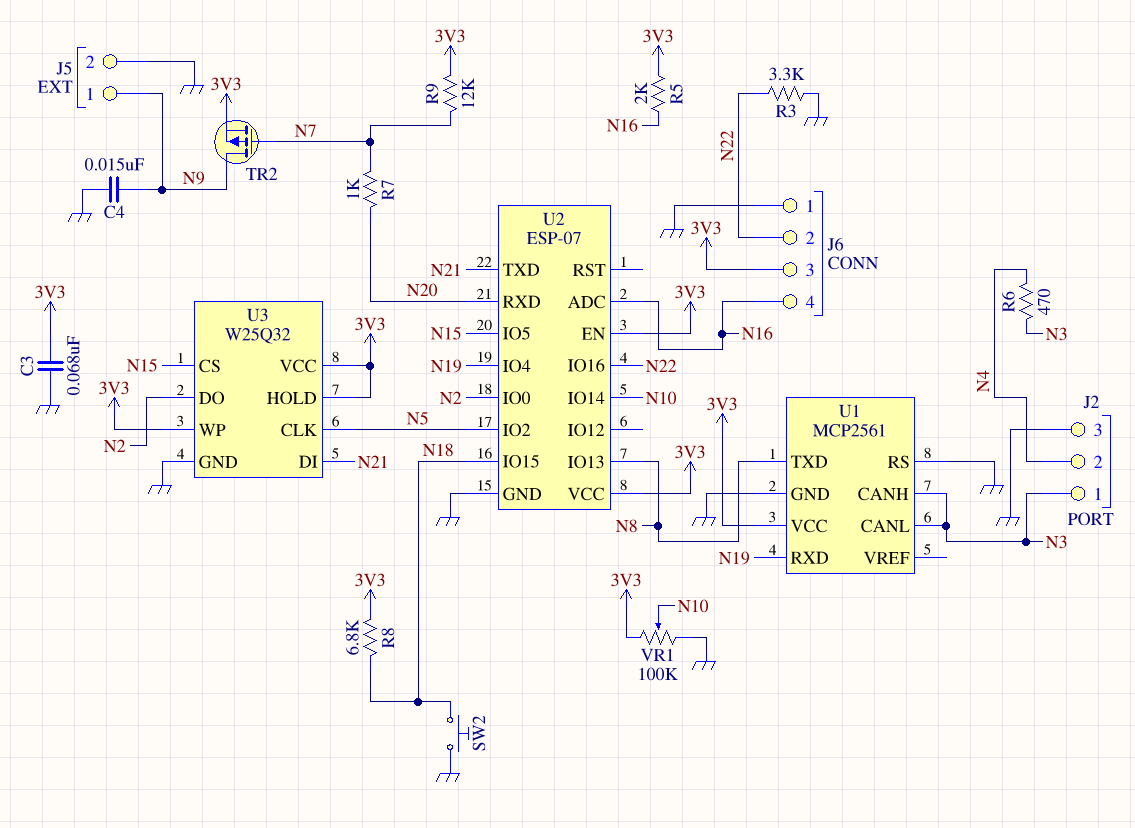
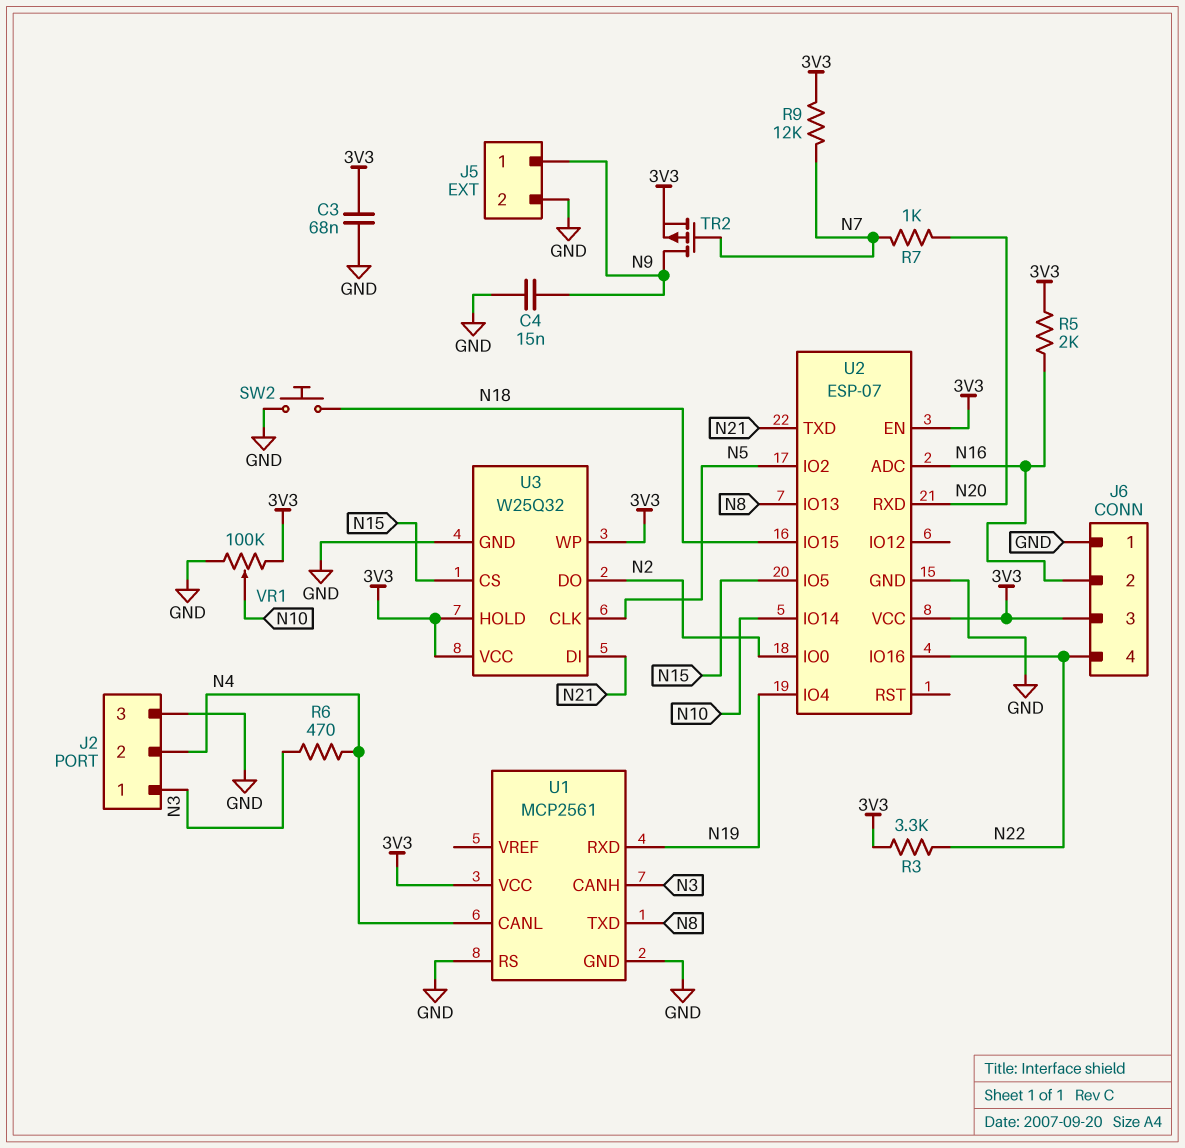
J6 pin 2: N22 -> N16
J6 pin 4: N16 -> N22
R3: 3.3k (GND, N22) -> 3.3k (3V3, N22)
R8: 6.8k (3V3, N18) -> none
U1 pin CANL: N3 -> N4

